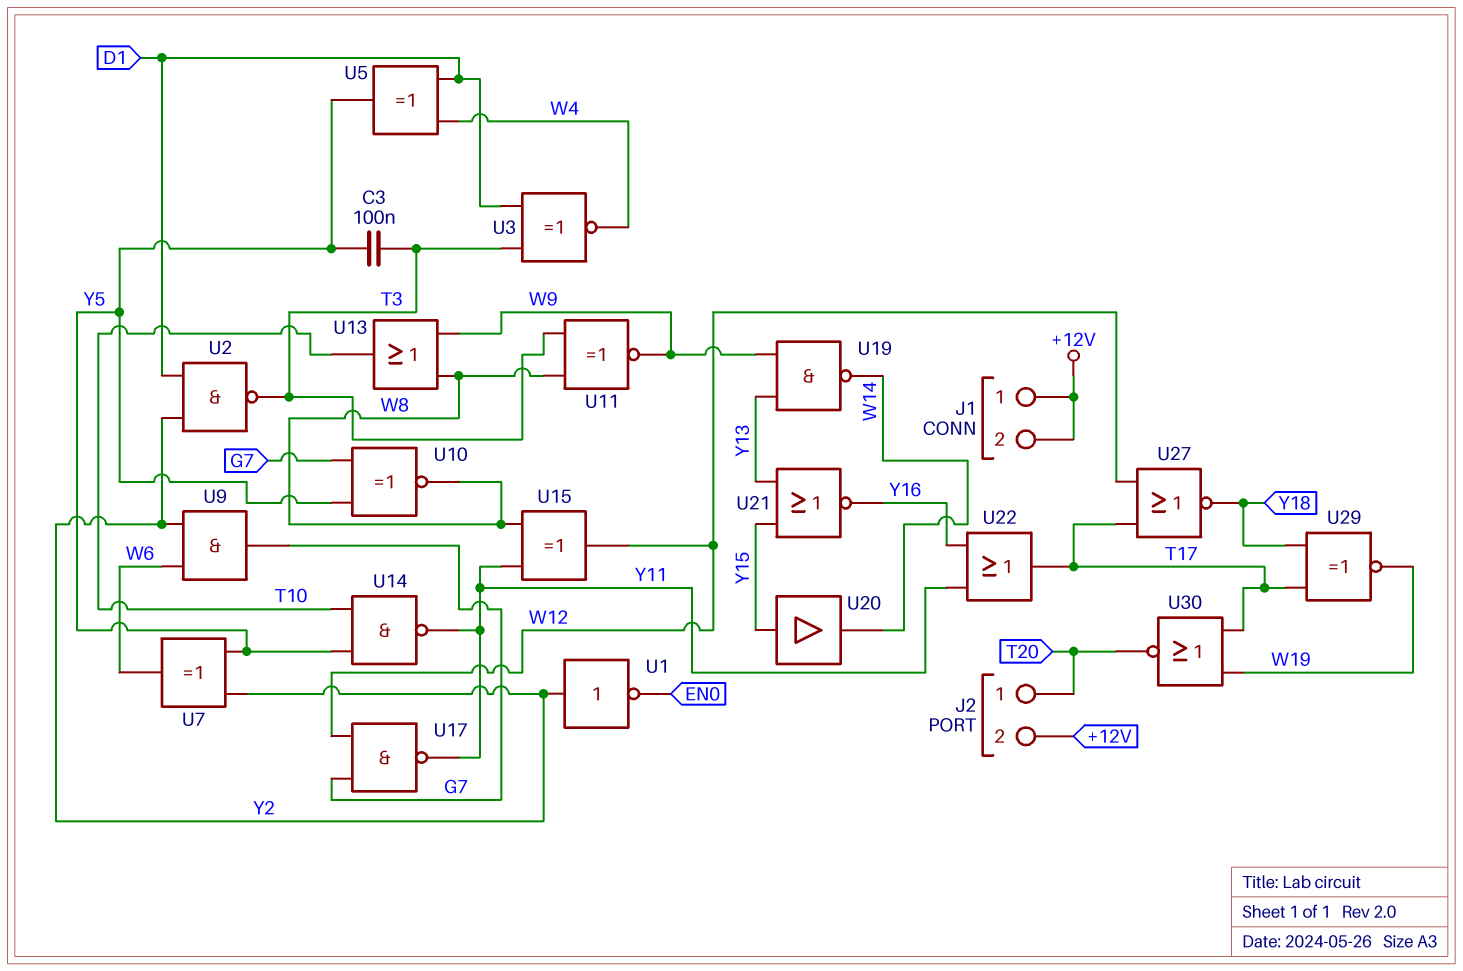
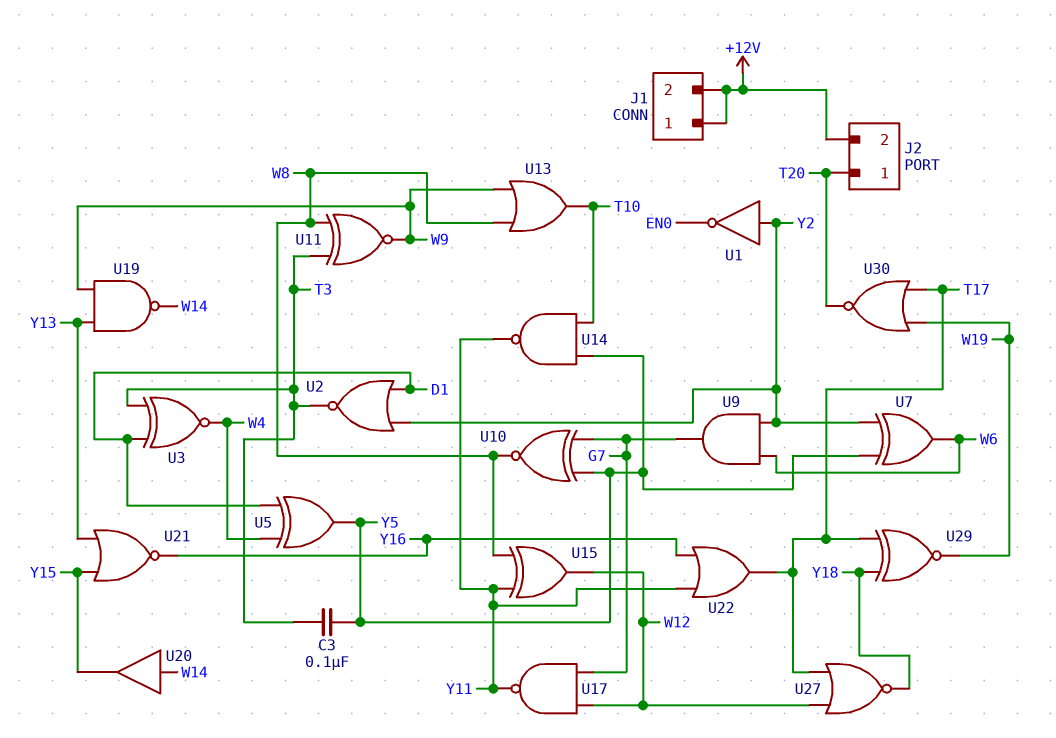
U2: NAND (in D1, in Y2, out T3) -> NOR (in D1, in Y2, out T3)
U20: buffer (in Y15, out W14) -> buffer (in W14, out Y15)

